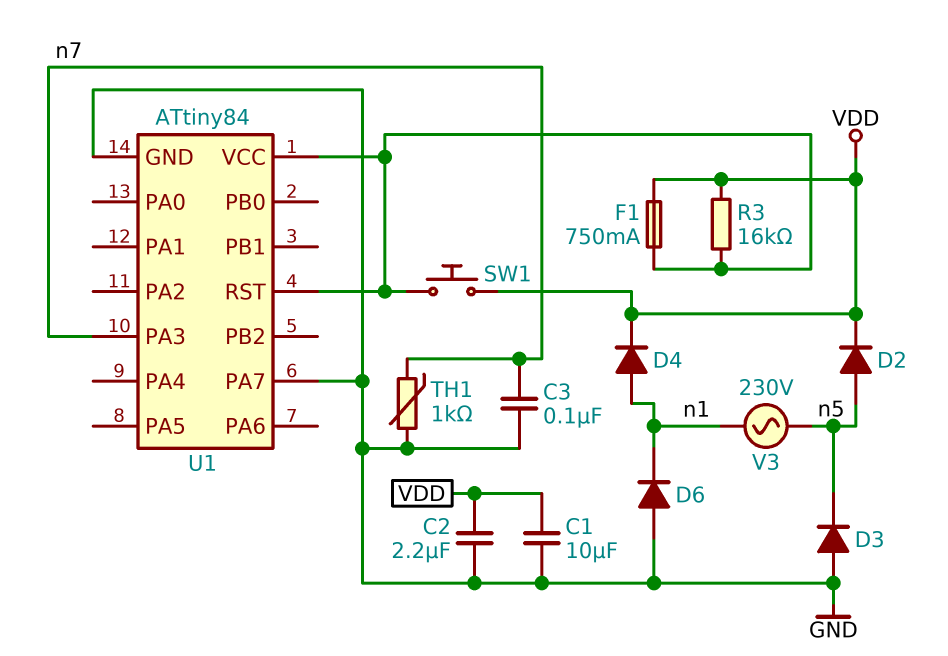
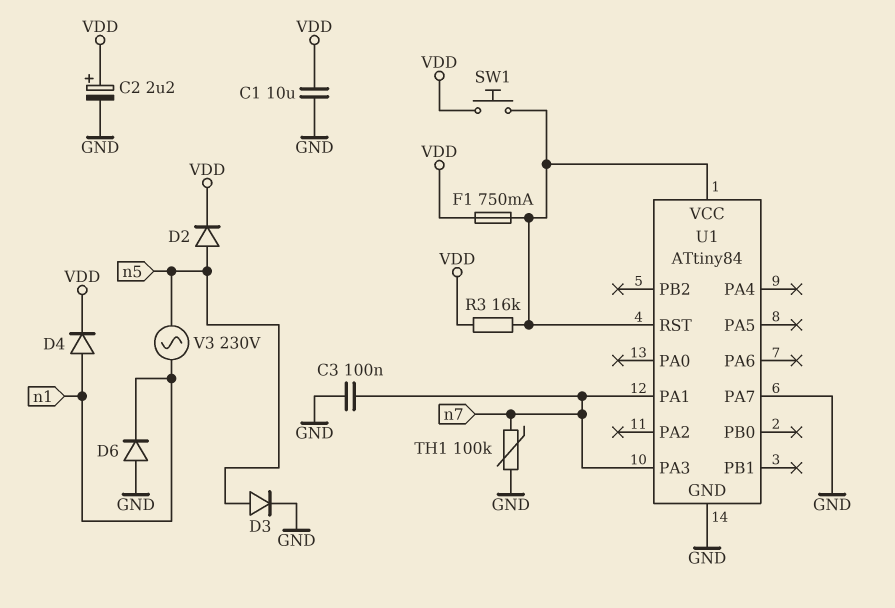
C2: 2.2uF (GND, VDD) -> 2.2uF (plus VDD, minus GND)
D3: diode (A GND, K n5) -> diode (A n5, K GND)
TH1: 1k (GND, n7) -> 100k (GND, n7)
U1 pin PA1: none -> n7

